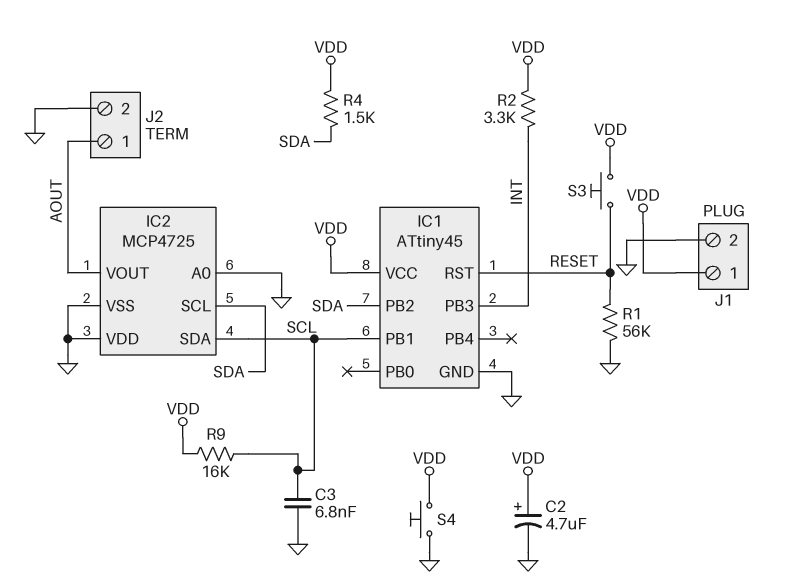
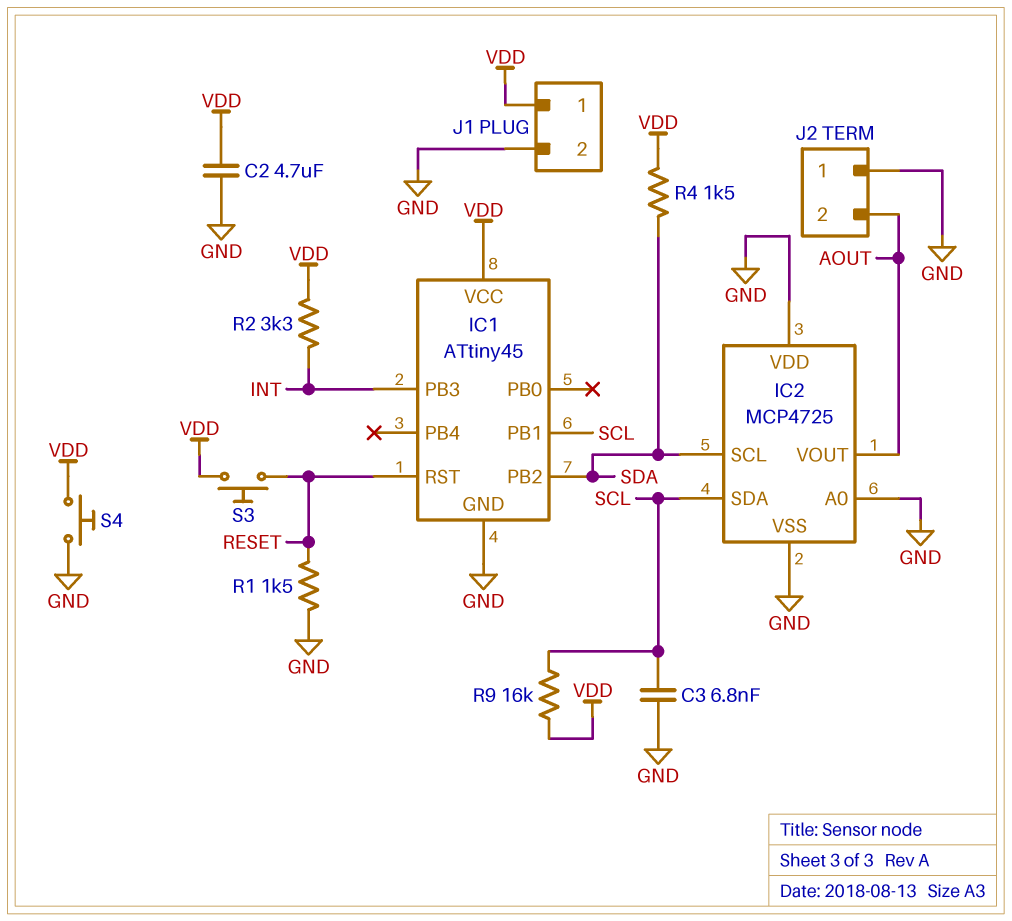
C2: 4.7uF (plus VDD, minus GND) -> 4.7uF (GND, VDD)
J2 pin 1: AOUT -> GND
J2 pin 2: GND -> AOUT
R1: 56k (GND, RESET) -> 1.5k (GND, RESET)

